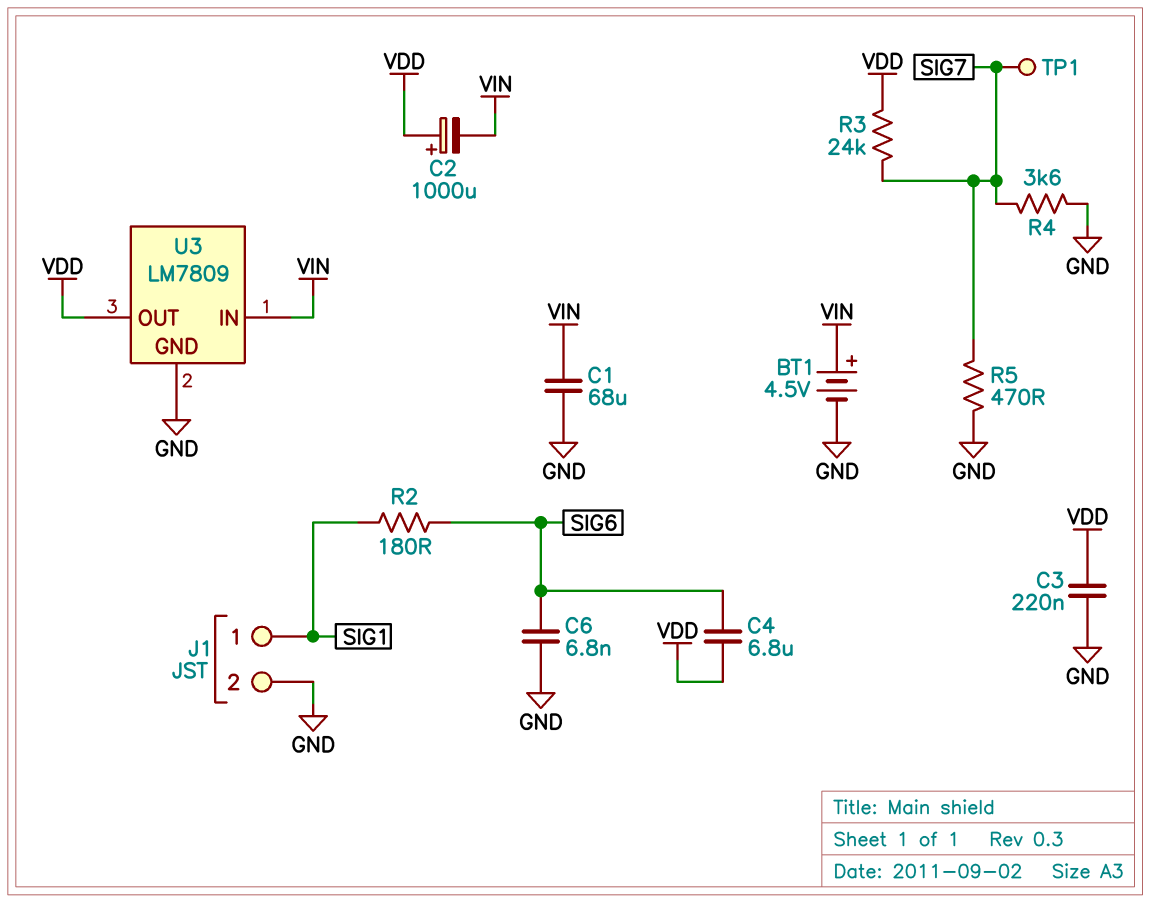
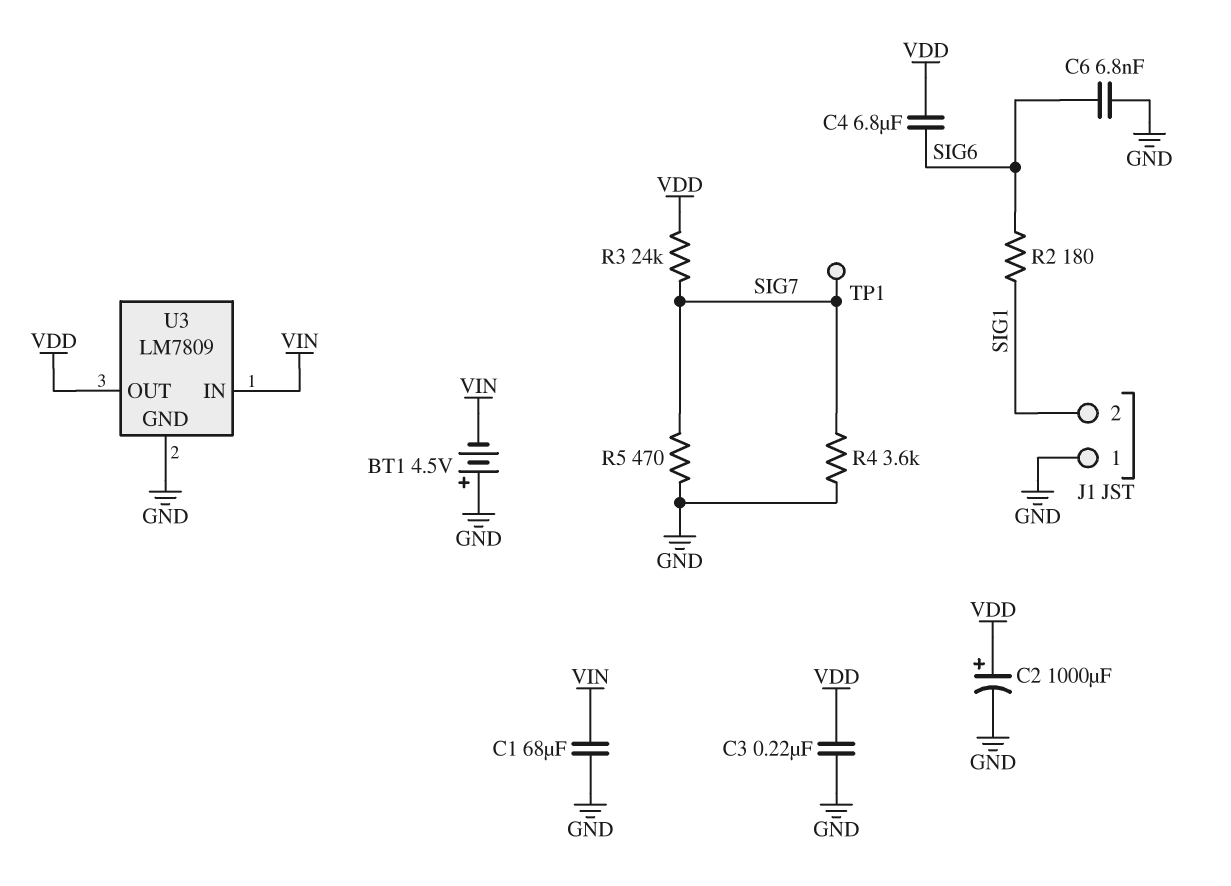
BT1: 4.5V (plus VIN, minus GND) -> 4.5V (plus GND, minus VIN)
C2: 1000uF (plus VDD, minus VIN) -> 1000uF (plus VDD, minus GND)
J1 pin 1: SIG1 -> GND
J1 pin 2: GND -> SIG1

